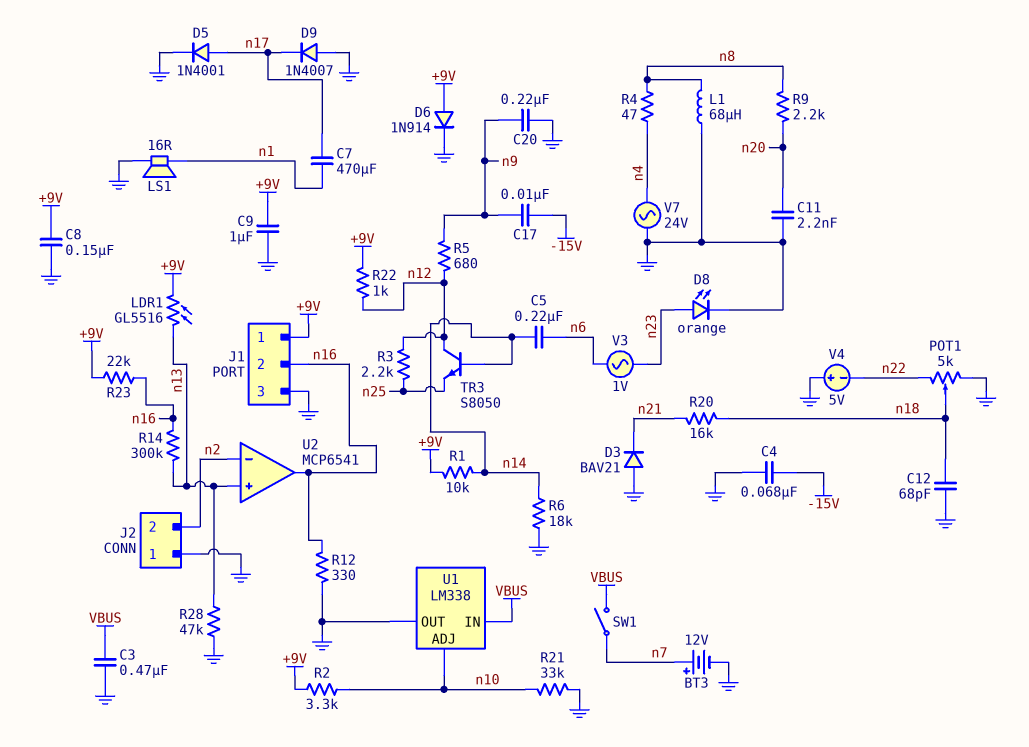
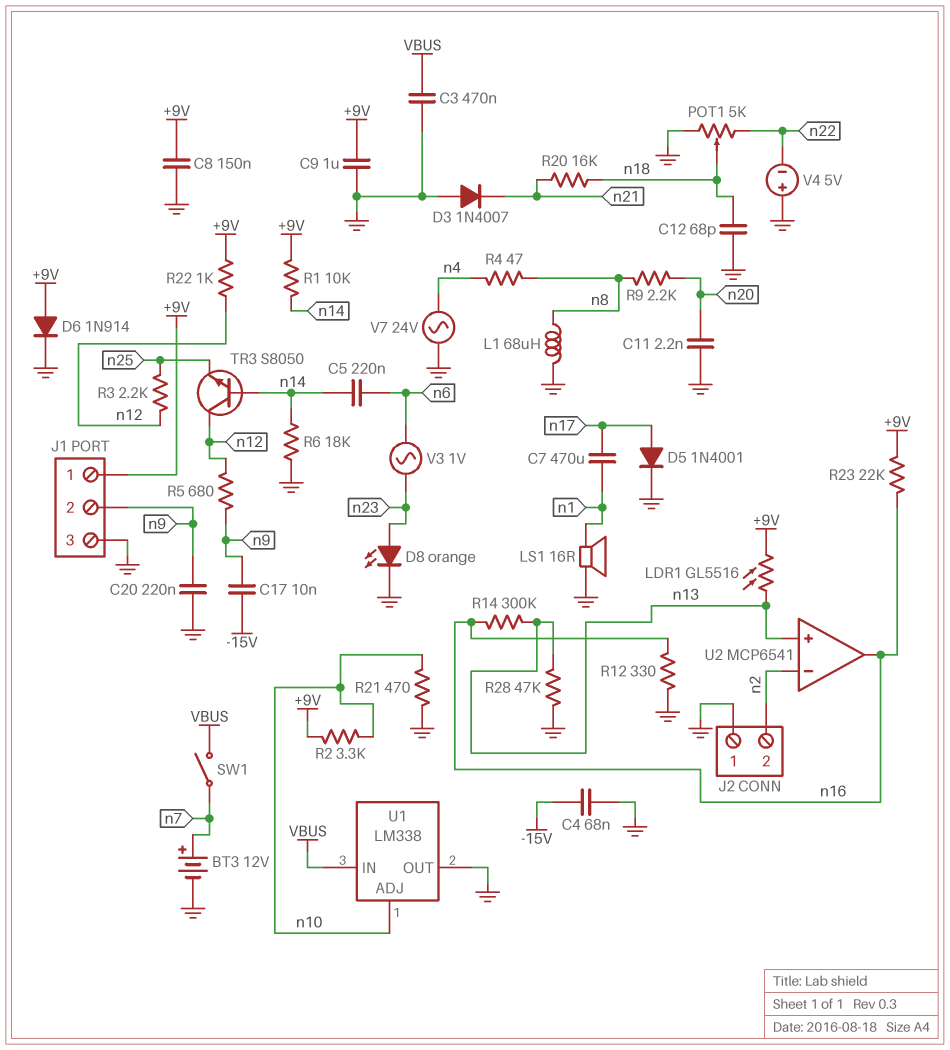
D3: diode BAV21 (A GND, K n21) -> diode 1N4007 (A GND, K n21)
D9: diode 1N4007 (A GND, K n17) -> none
J1 pin 2: n16 -> n9
R21: 33k (GND, n10) -> 470 (GND, n10)

